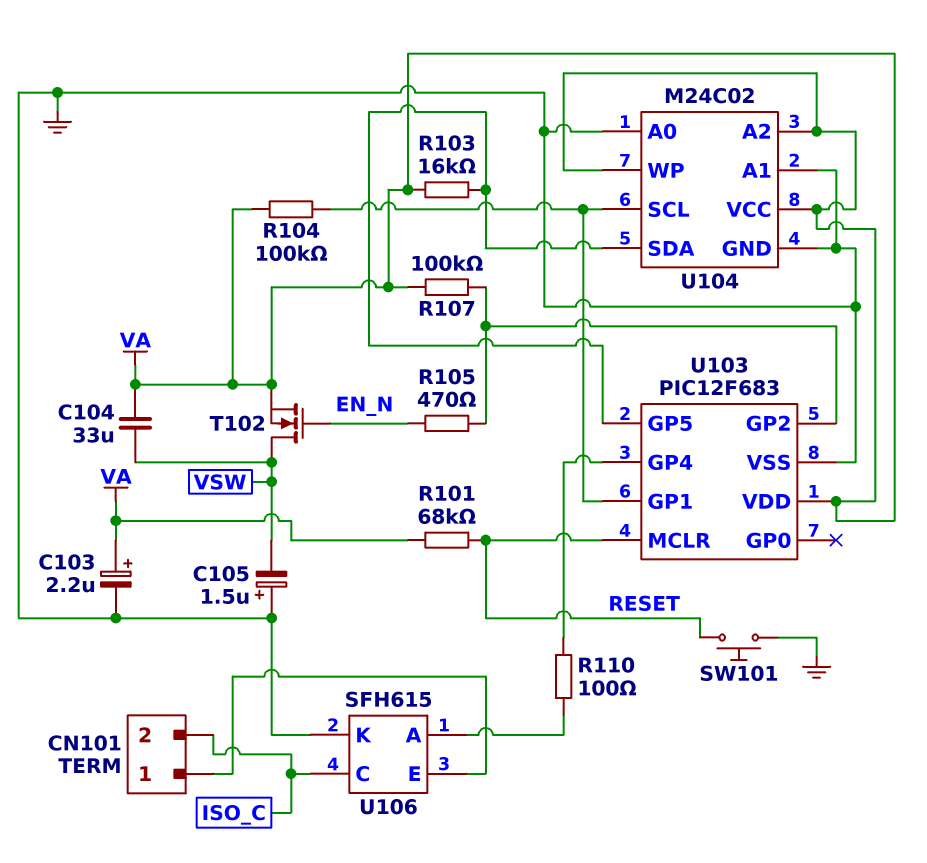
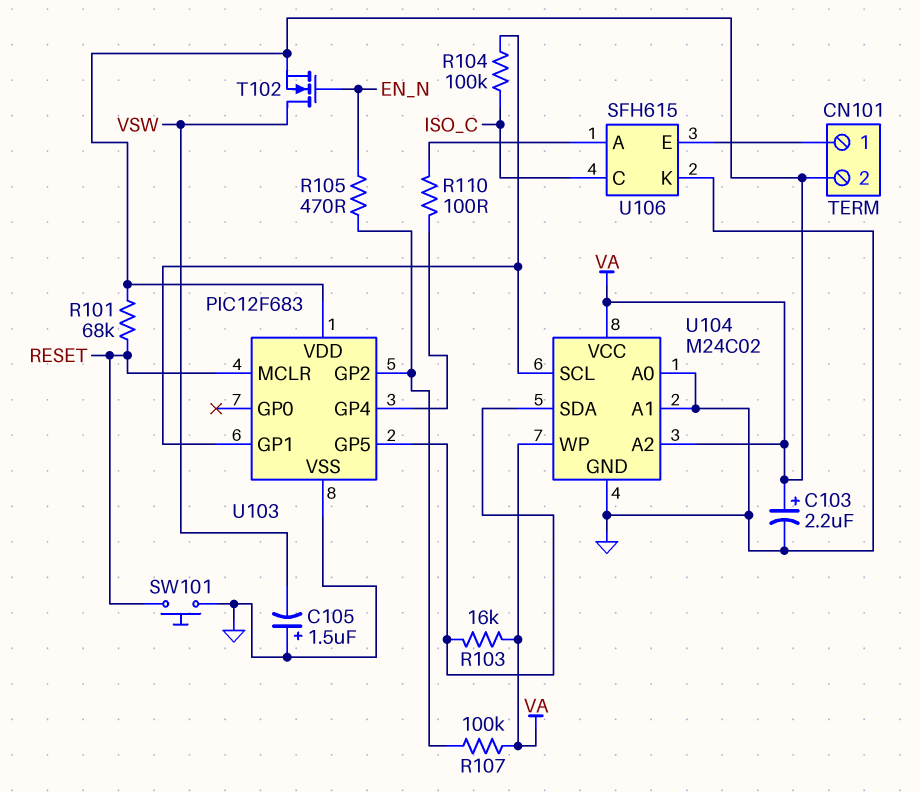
C104: 33uF (VA, VSW) -> none
CN101 pin 2: ISO_C -> VA
R104: 100k (U103/GP1, VA) -> 100k (ISO_C, U103/GP1)

